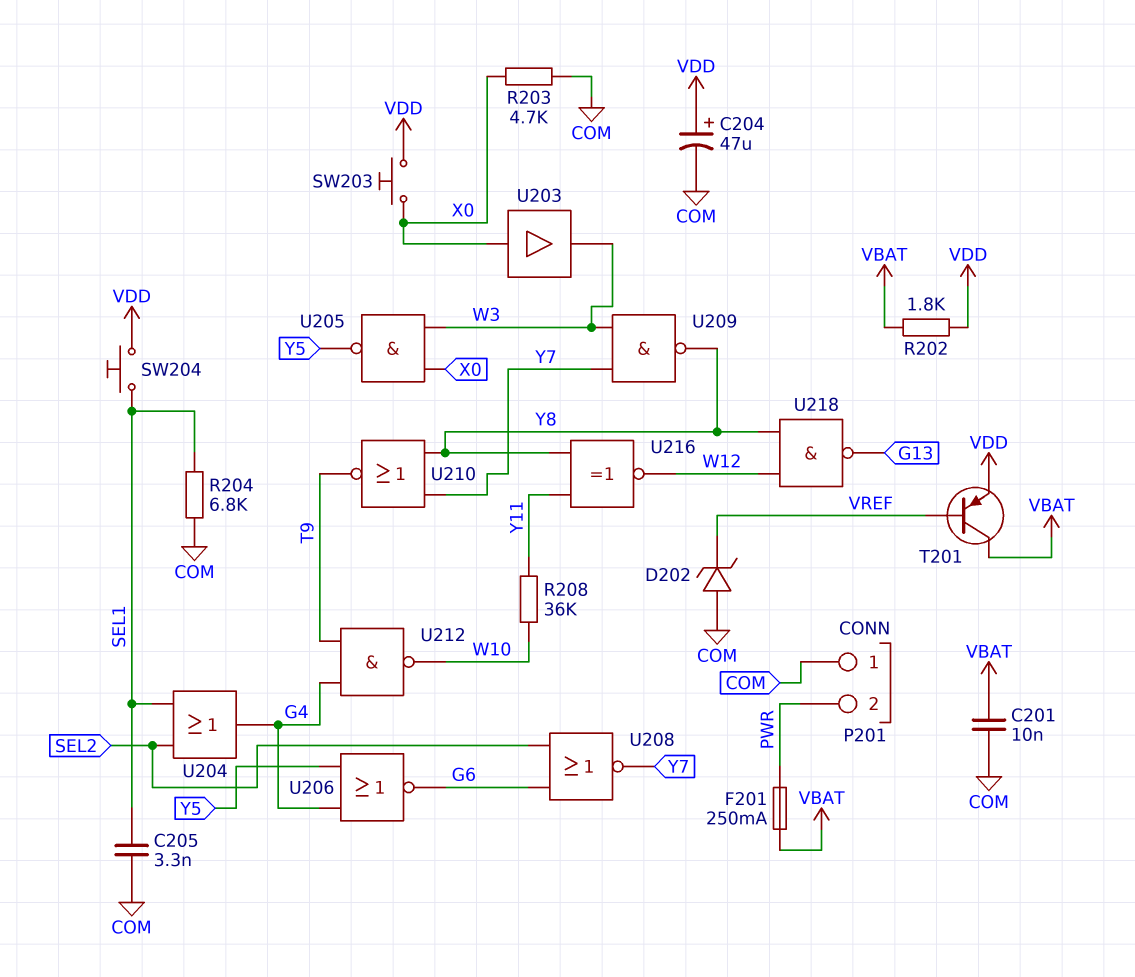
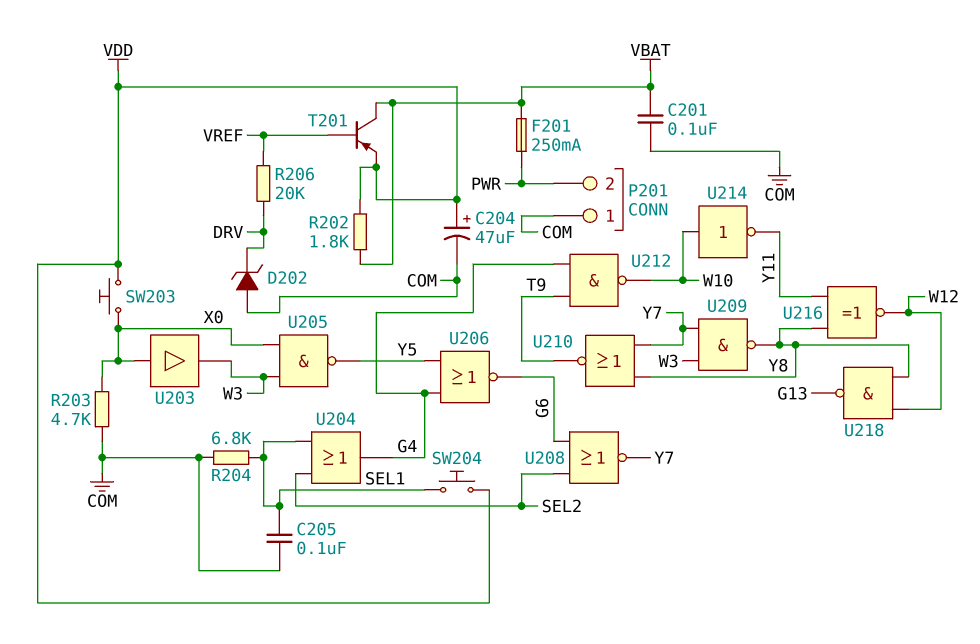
C201: 10nF (COM, VBAT) -> 100nF (COM, VBAT)
C205: 3.3nF (COM, SEL1) -> 100nF (COM, SEL1)
D202: zener (A COM, K VREF) -> zener (A COM, K DRV)
R206: none -> 20k (DRV, VREF)
R208: 36k (W10, Y11) -> none
U214: none -> NOT (in W10, out Y11)

